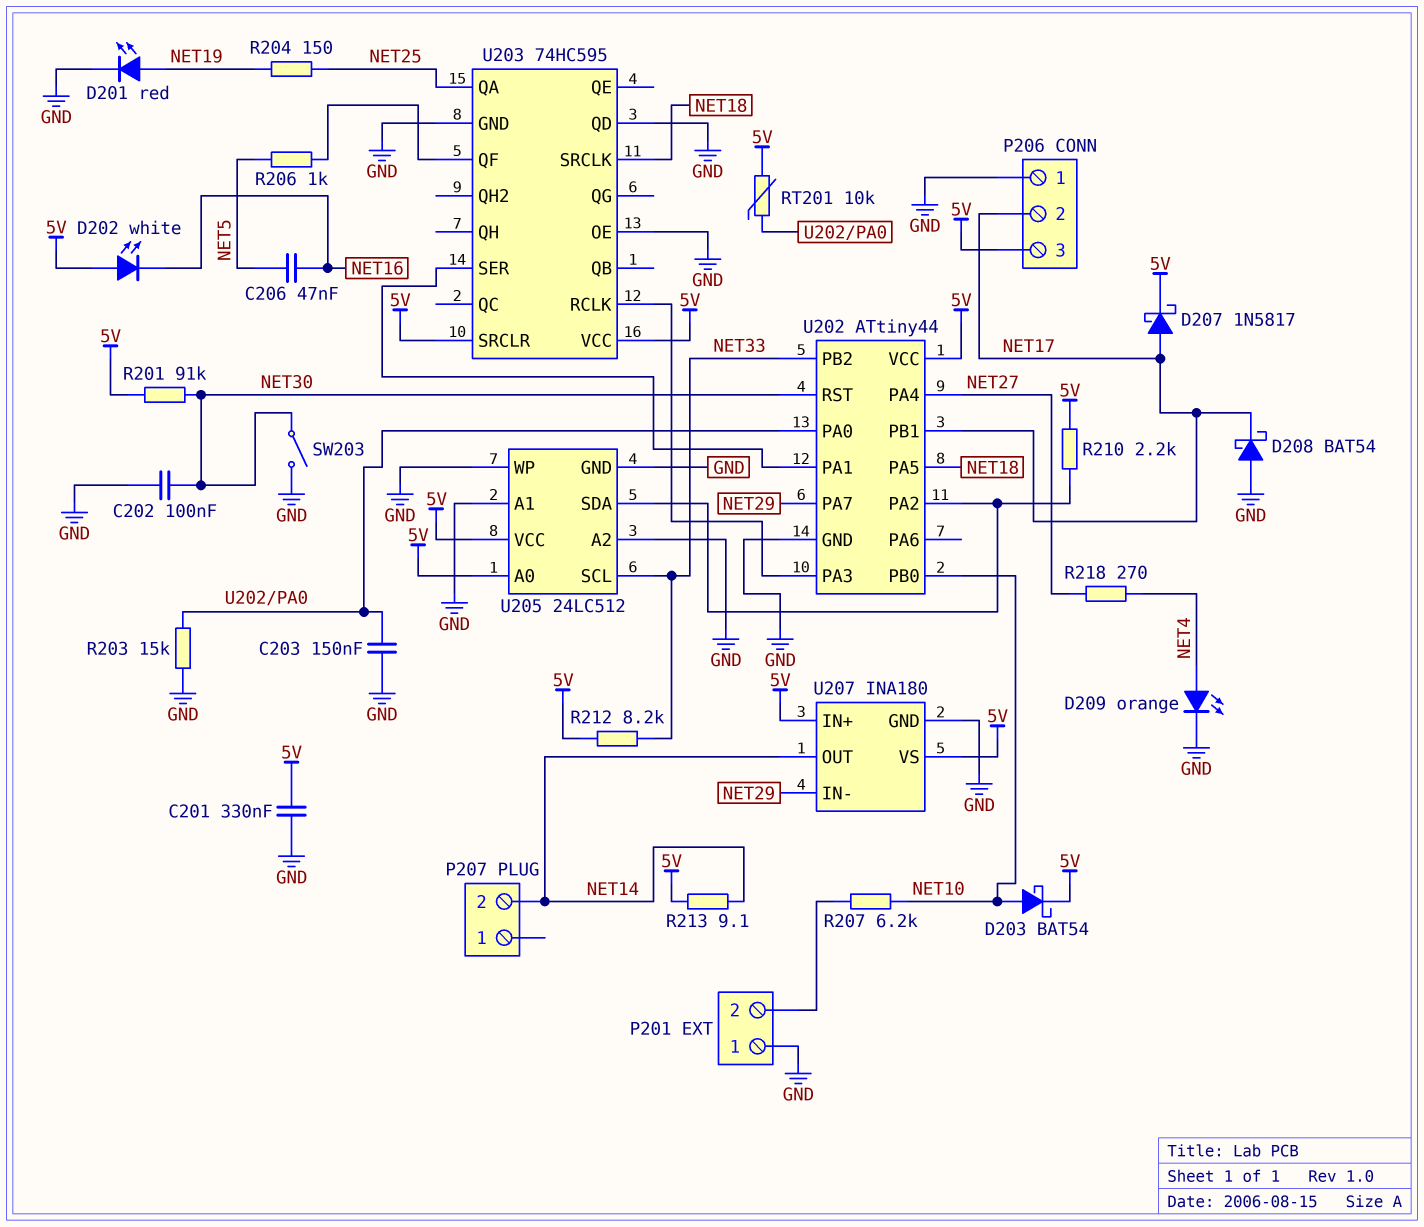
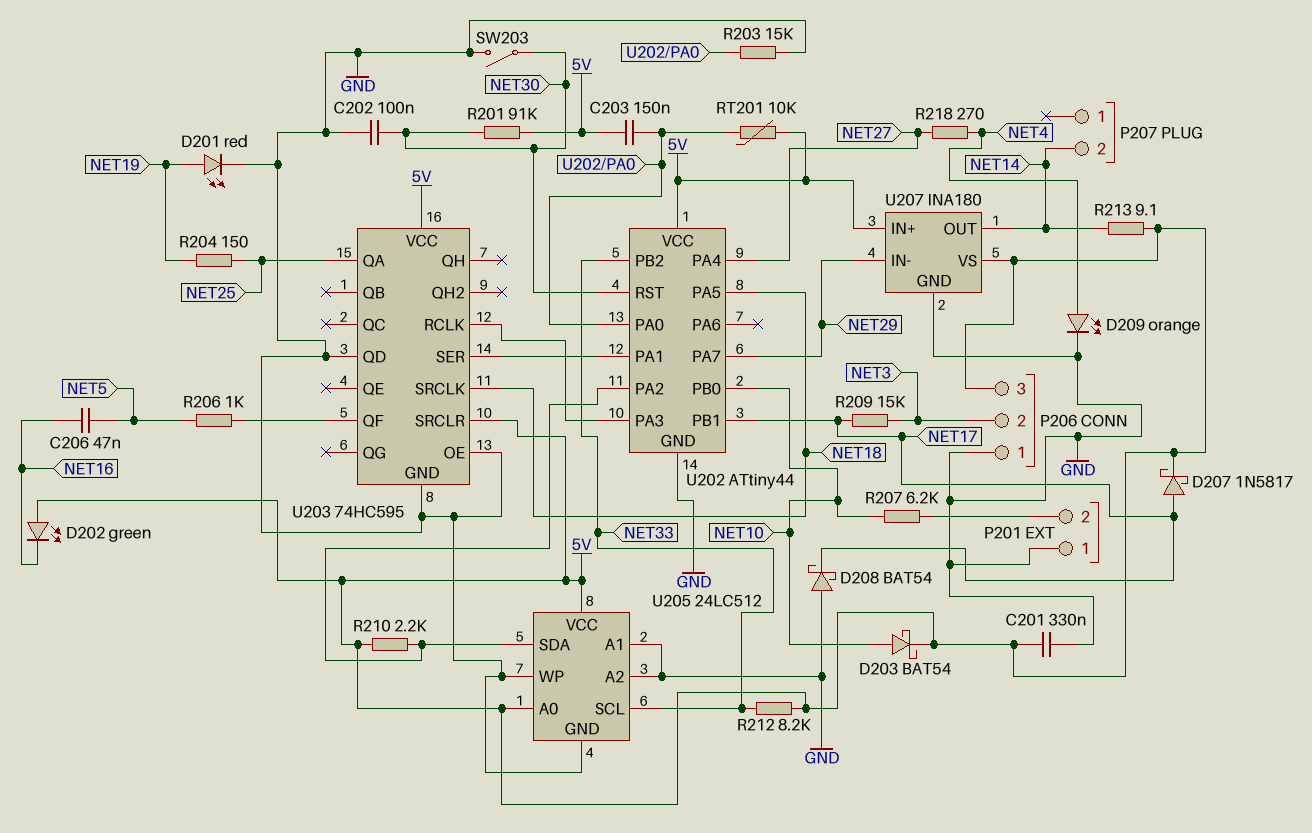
C203: 150nF (GND, U202/PA0) -> 150nF (5V, U202/PA0)
D202: LED white (A 5V, K NET16) -> LED green (A 5V, K NET16)
P206 pin 2: NET17 -> NET3
R209: none -> 15k (NET3, NET17)

